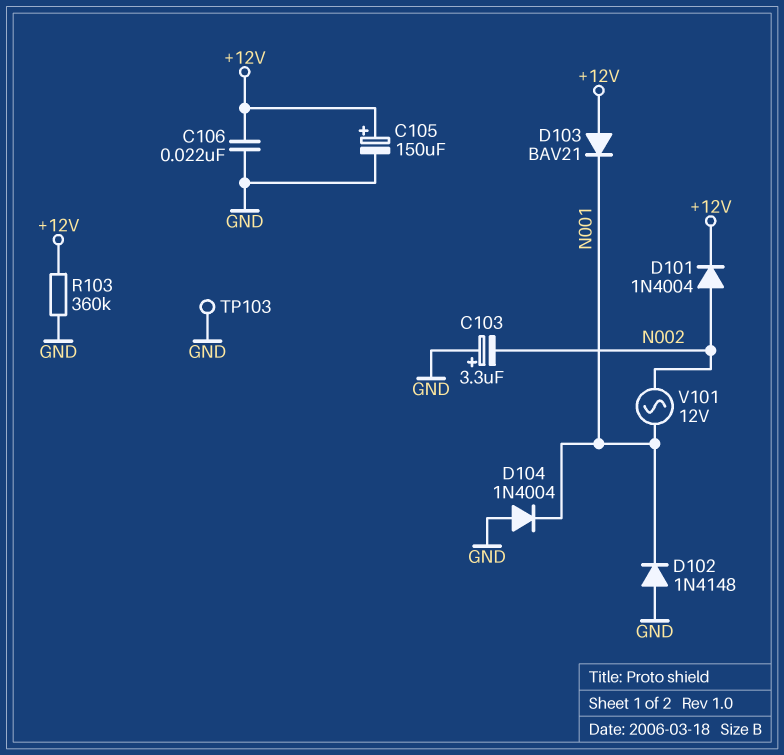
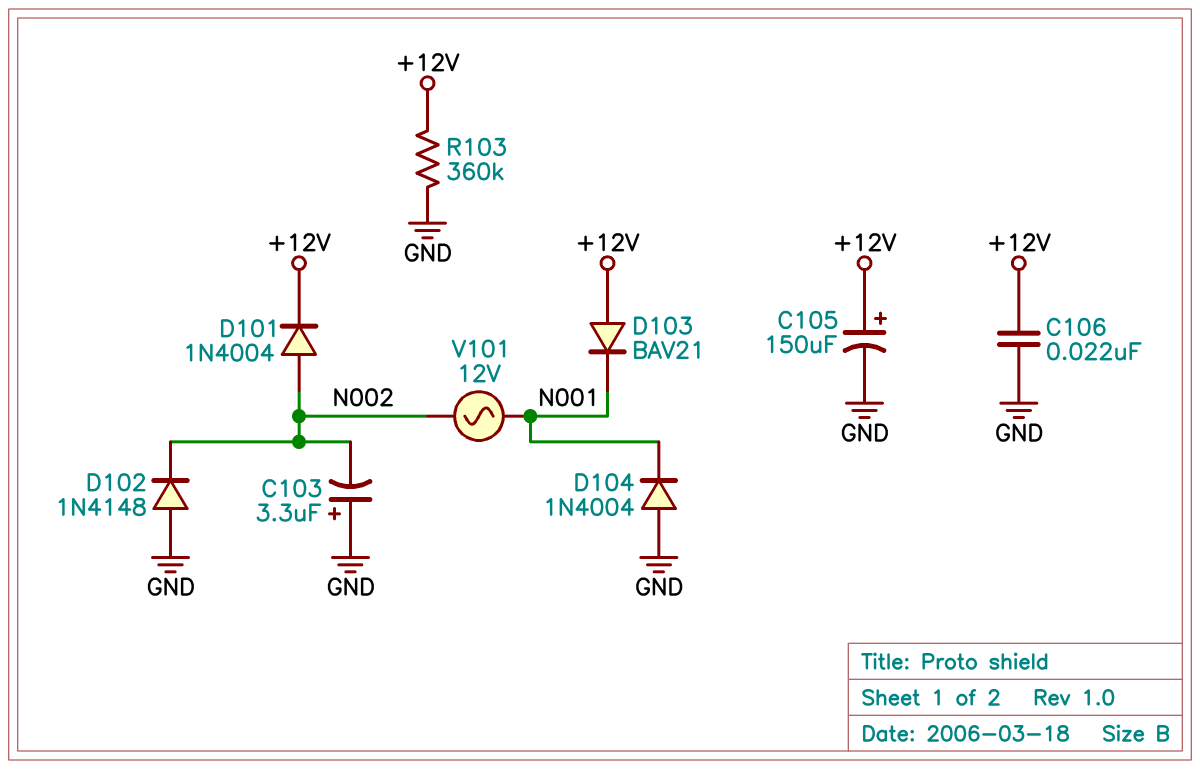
D102: diode 1N4148 (A GND, K N001) -> diode 1N4148 (A GND, K N002)
TP103: test point (GND) -> none

